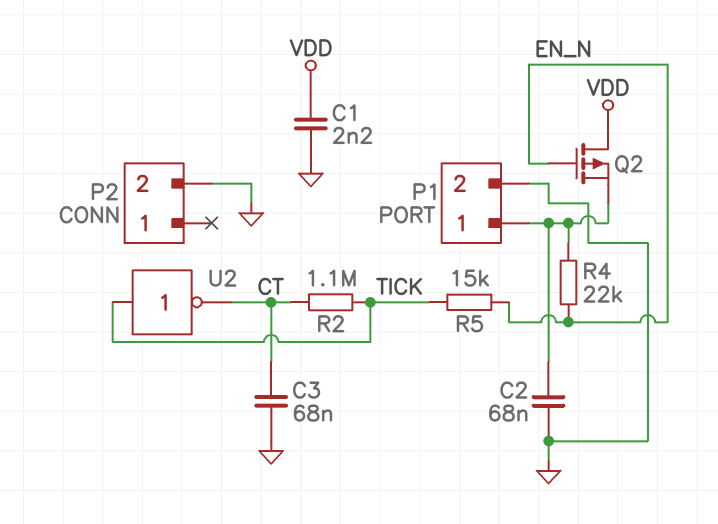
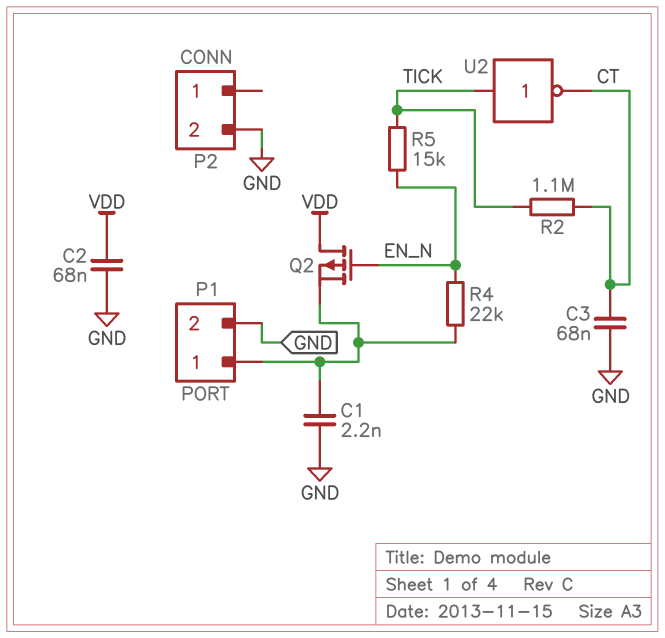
C1: 2.2nF (GND, VDD) -> 2.2nF (GND, P1/1)
C2: 68nF (GND, P1/1) -> 68nF (GND, VDD)

